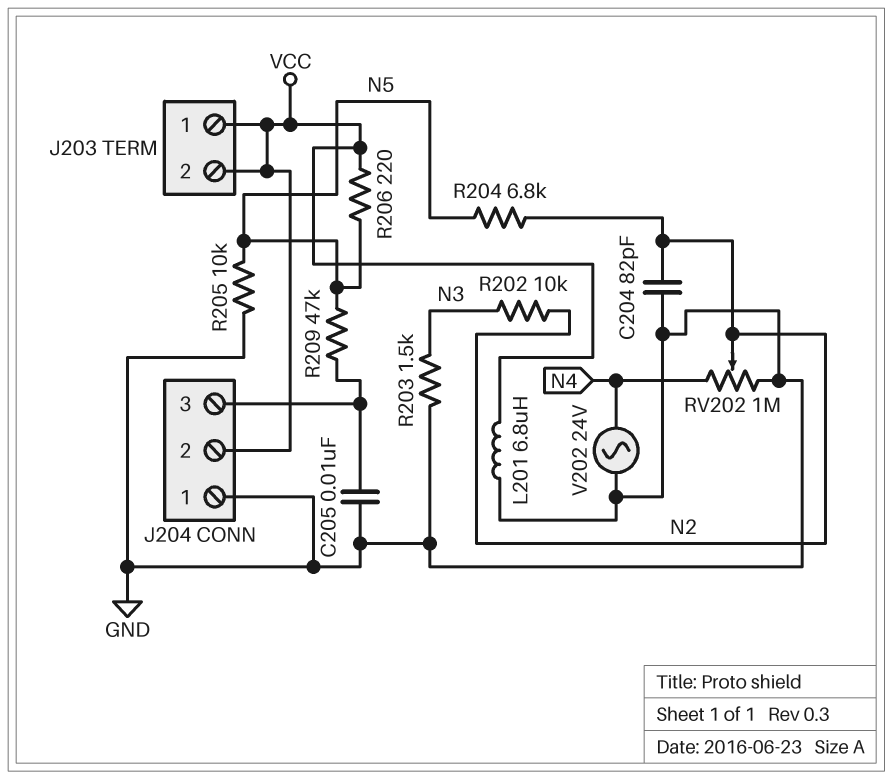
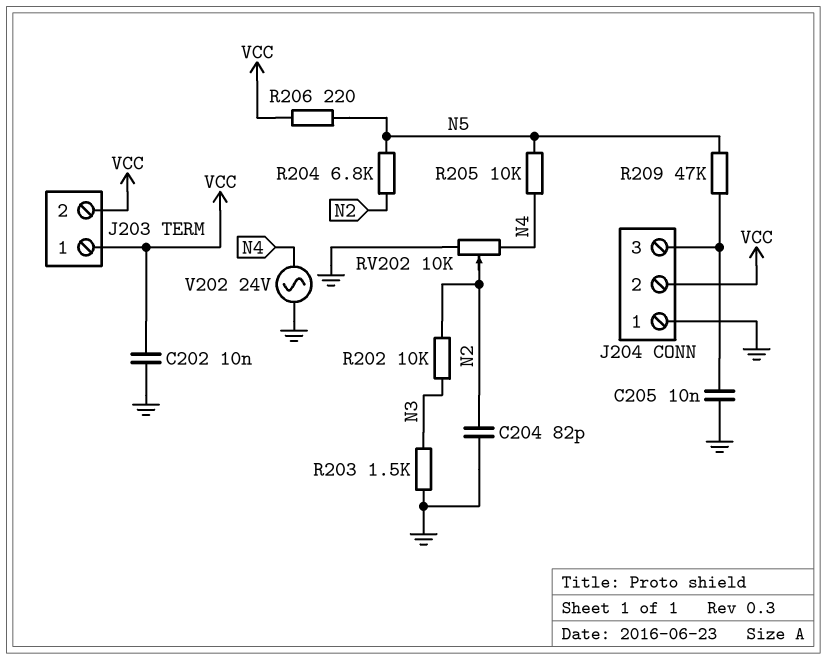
C202: none -> 10nF (GND, VCC)
L201: 6.8uH (GND, VCC) -> none
R205: 10k (GND, N5) -> 10k (N4, N5)
RV202: 1M (GND, N4, wiper N2) -> 10k (GND, N4, wiper N2)

